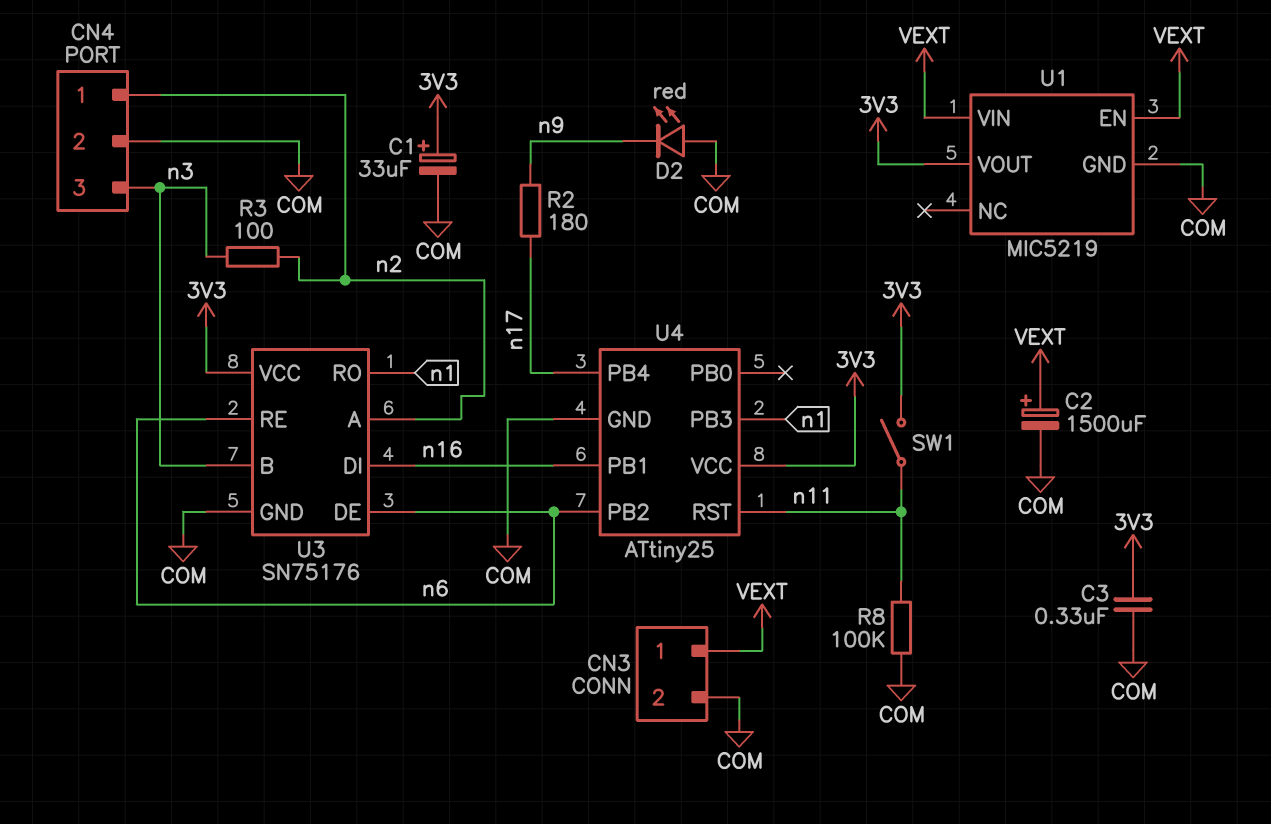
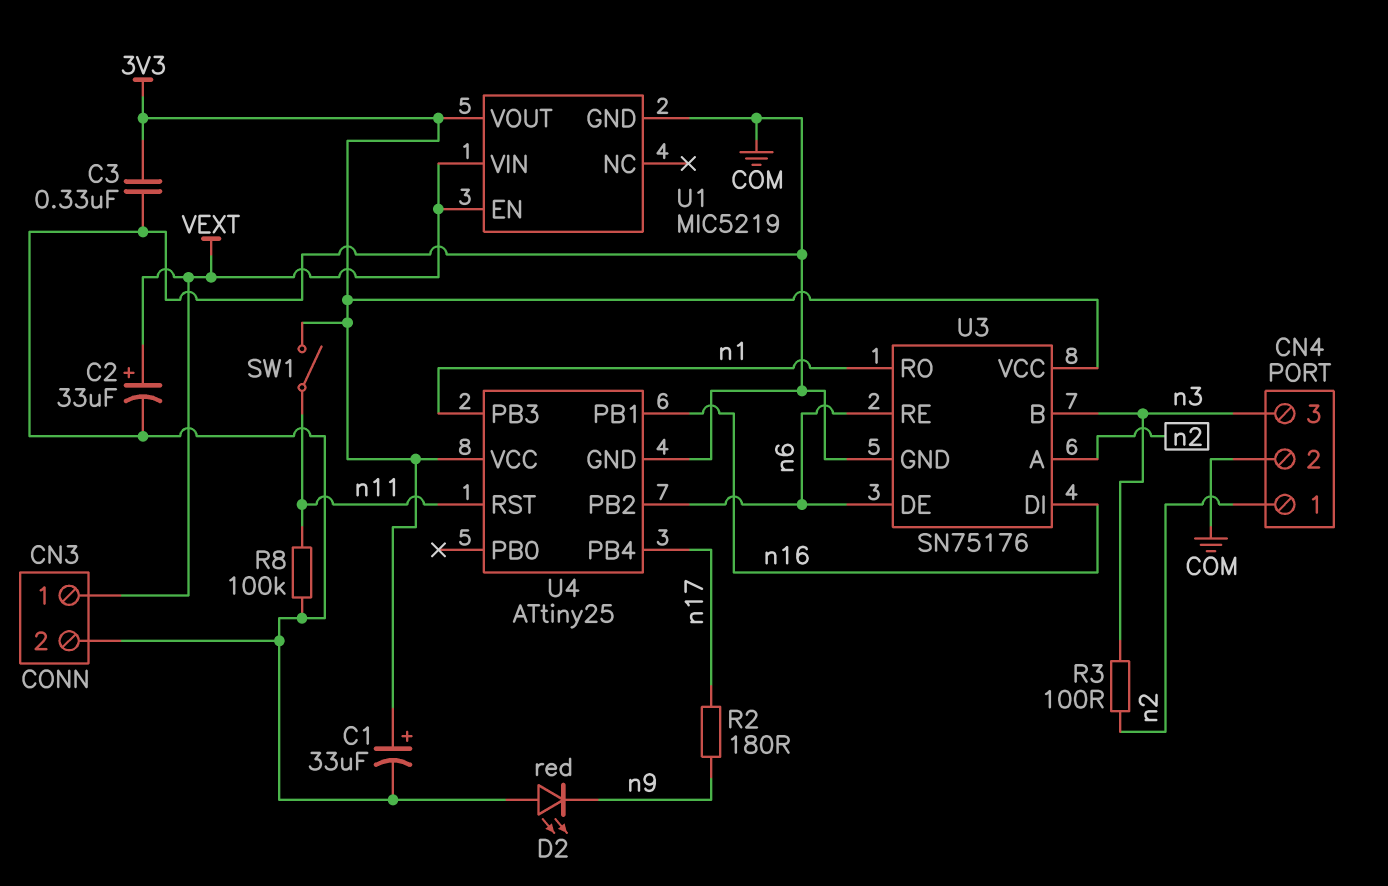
C2: 1500uF (plus VEXT, minus COM) -> 33uF (plus VEXT, minus COM)

